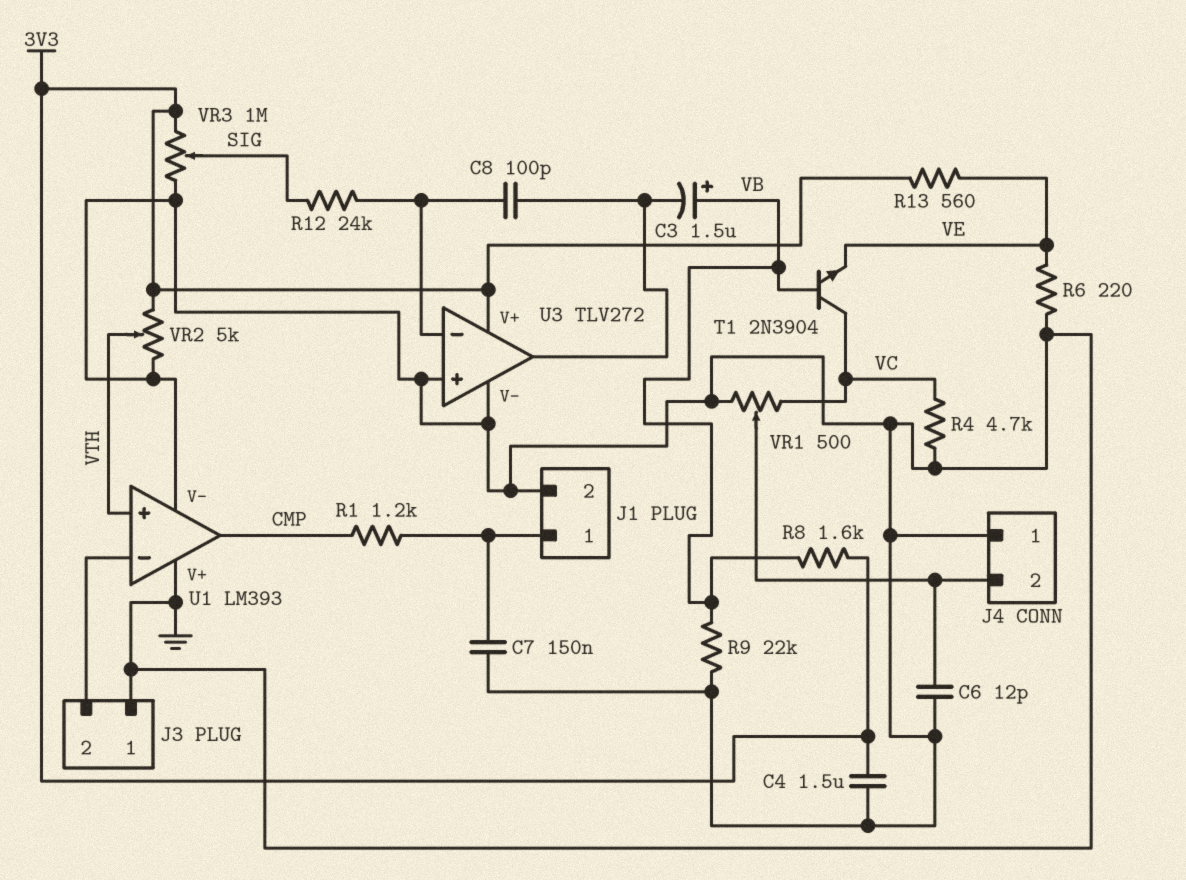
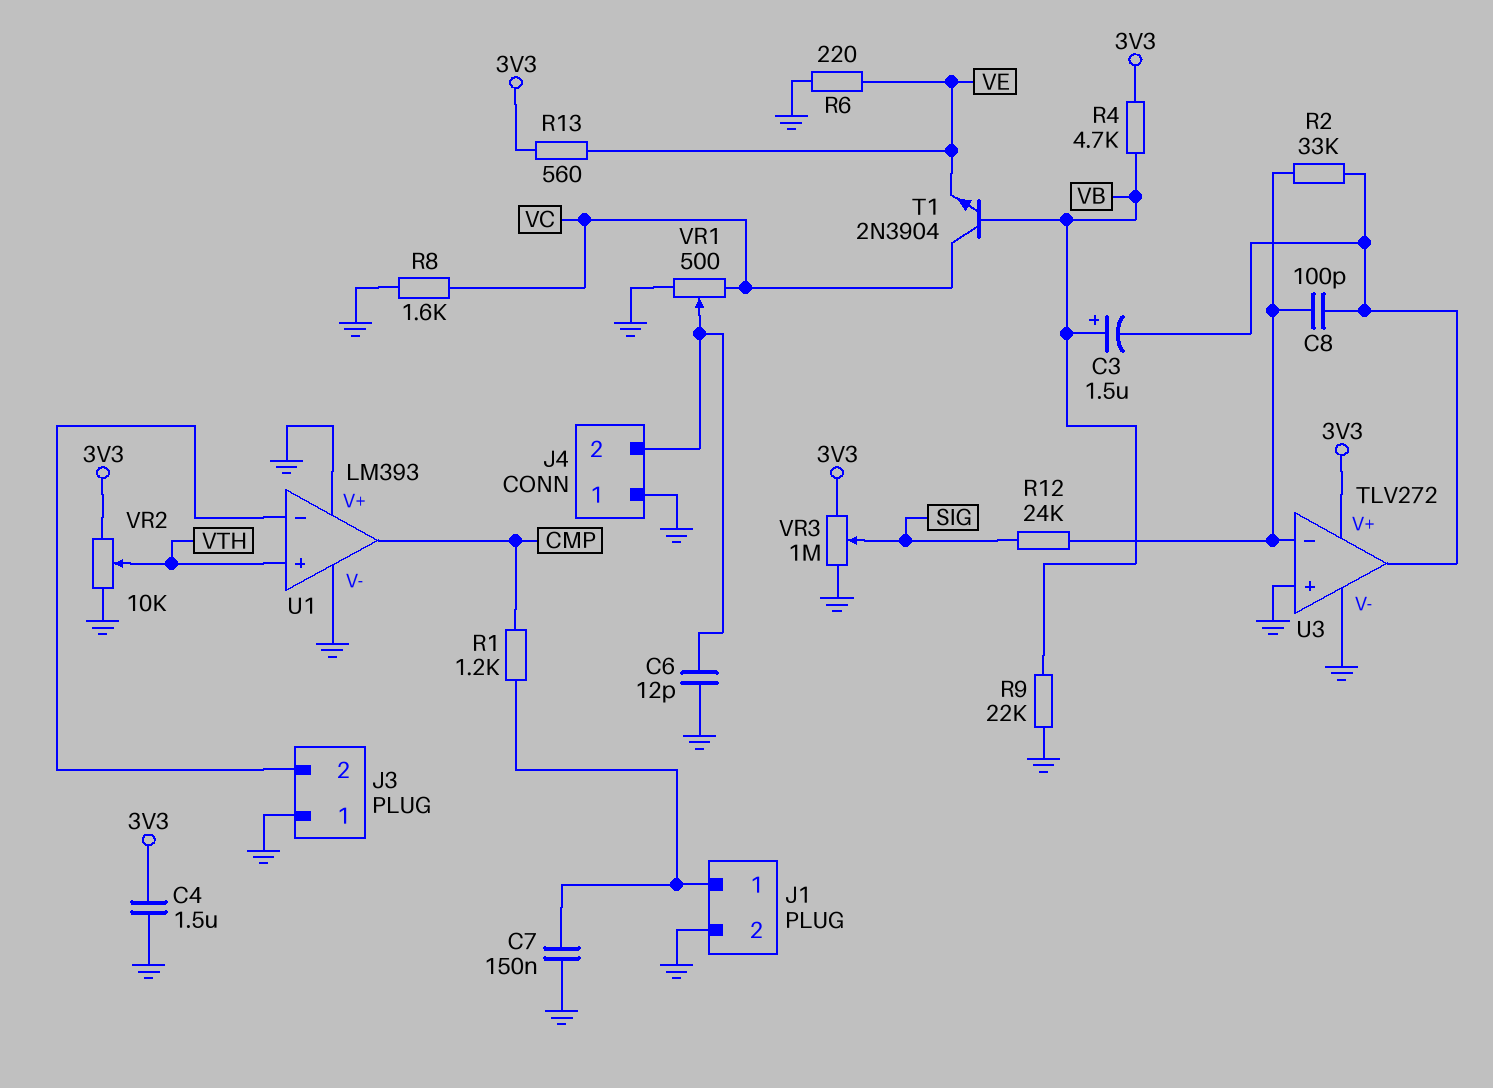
R2: none -> 33k (U3/in-, U3/out)
R4: 4.7k (GND, VC) -> 4.7k (3V3, VB)
R8: 1.6k (3V3, VB) -> 1.6k (GND, VC)
VR2: 5k (3V3, GND, wiper VTH) -> 10k (3V3, GND, wiper VTH)

